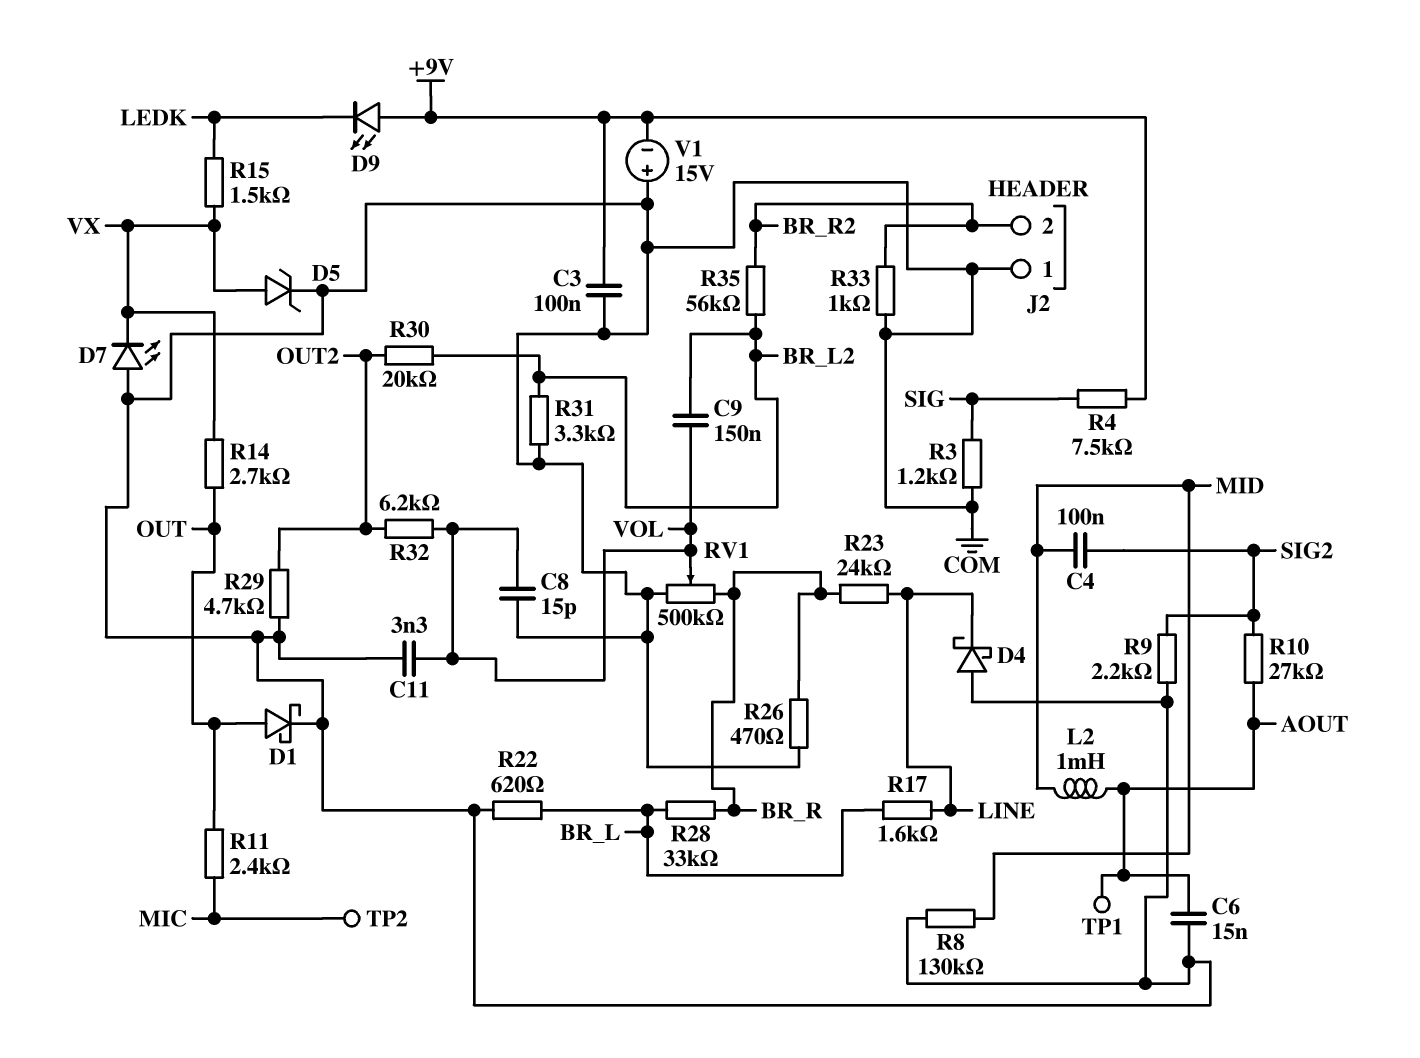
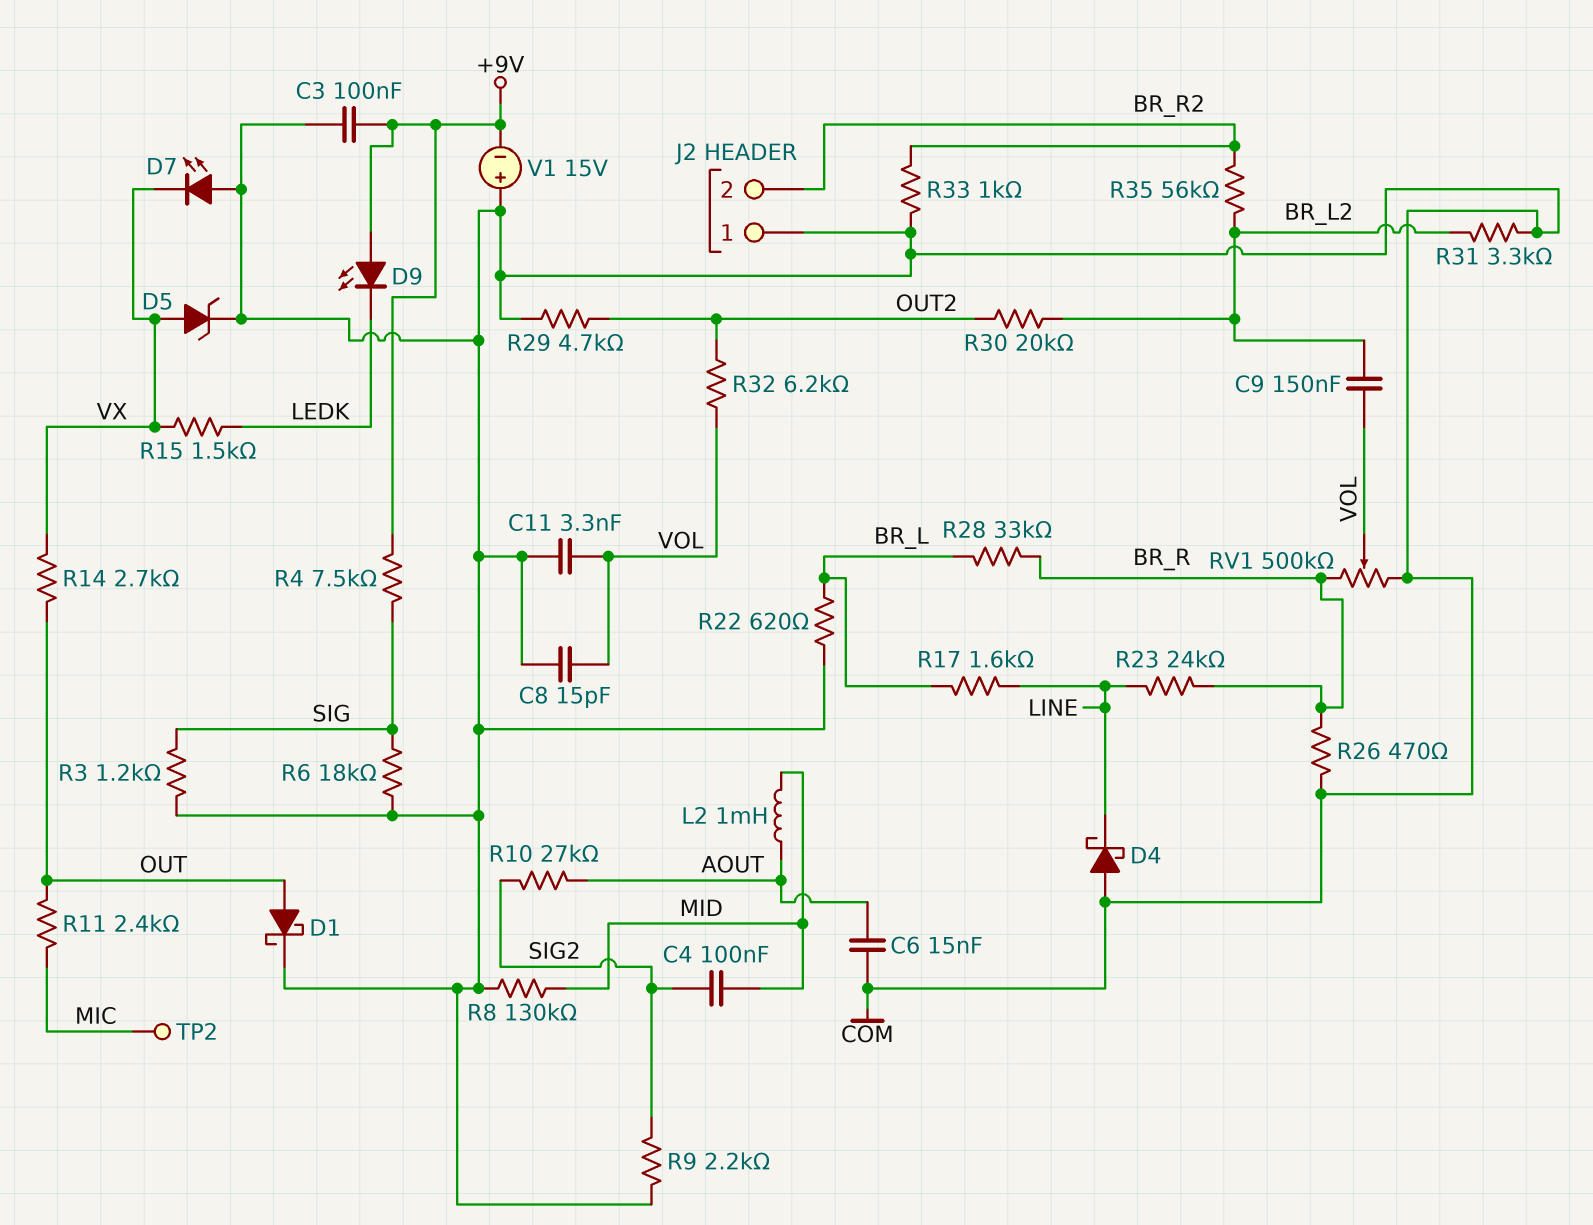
R6: none -> 18k (COM, SIG)
TP1: test point (AOUT) -> none

